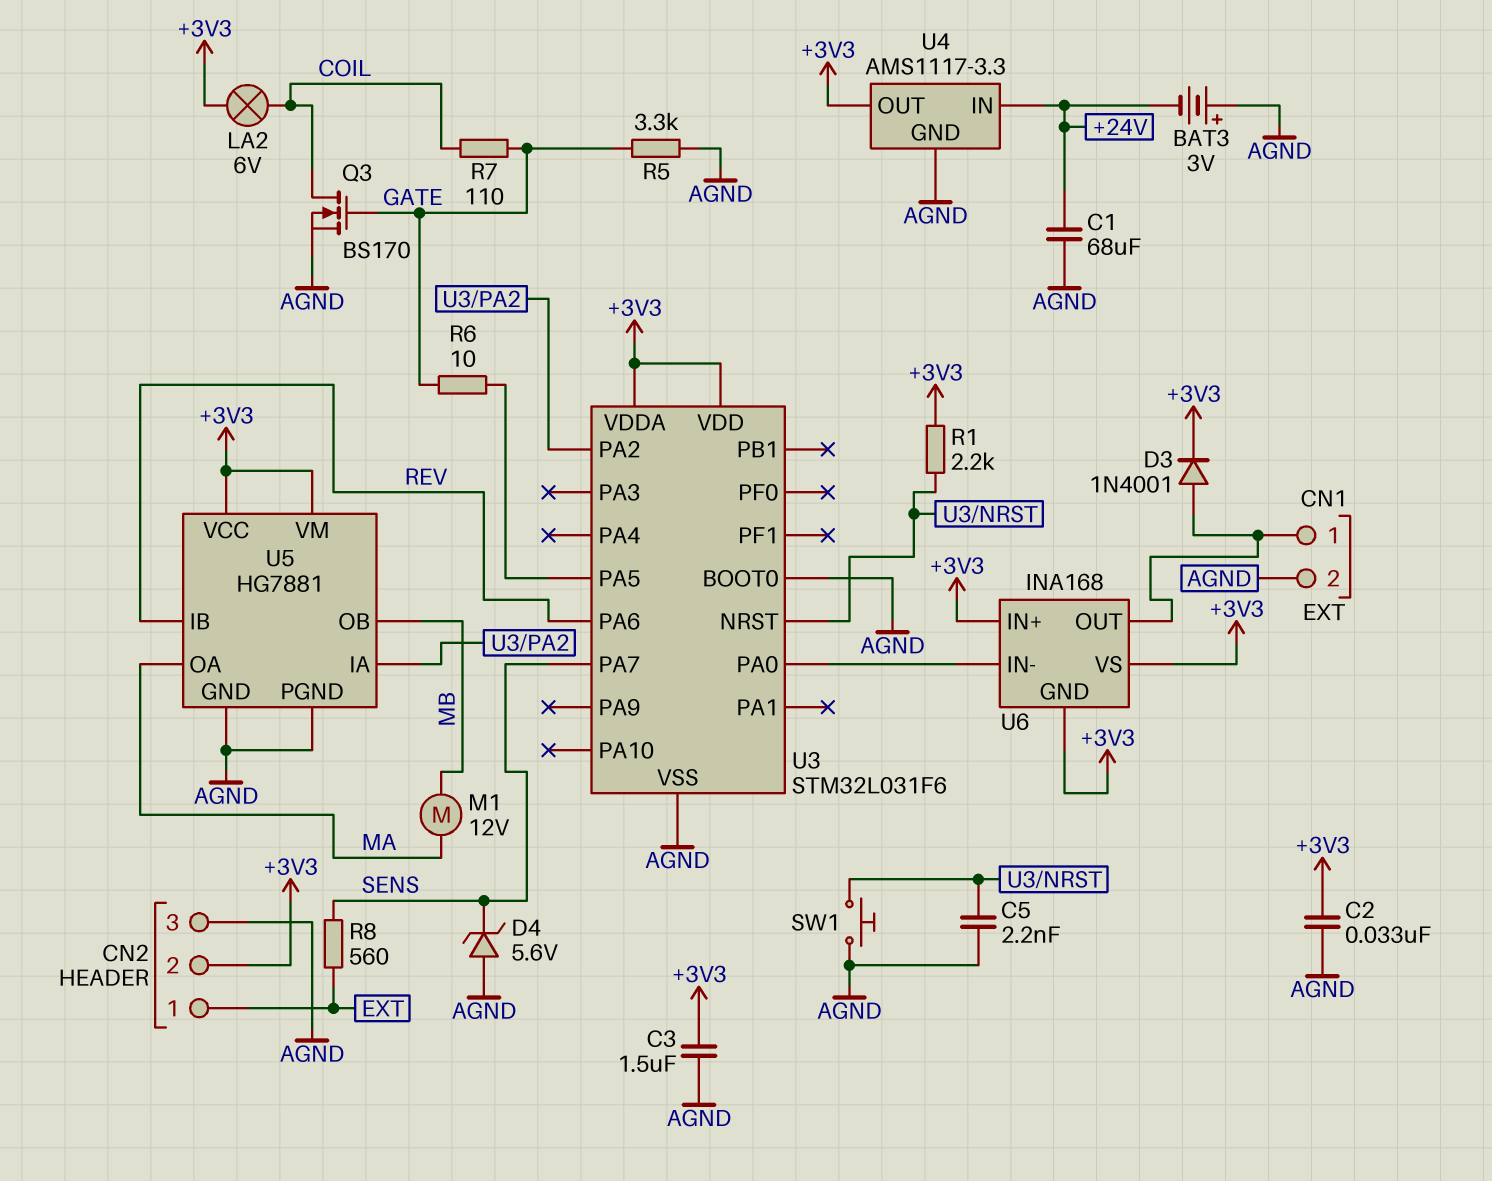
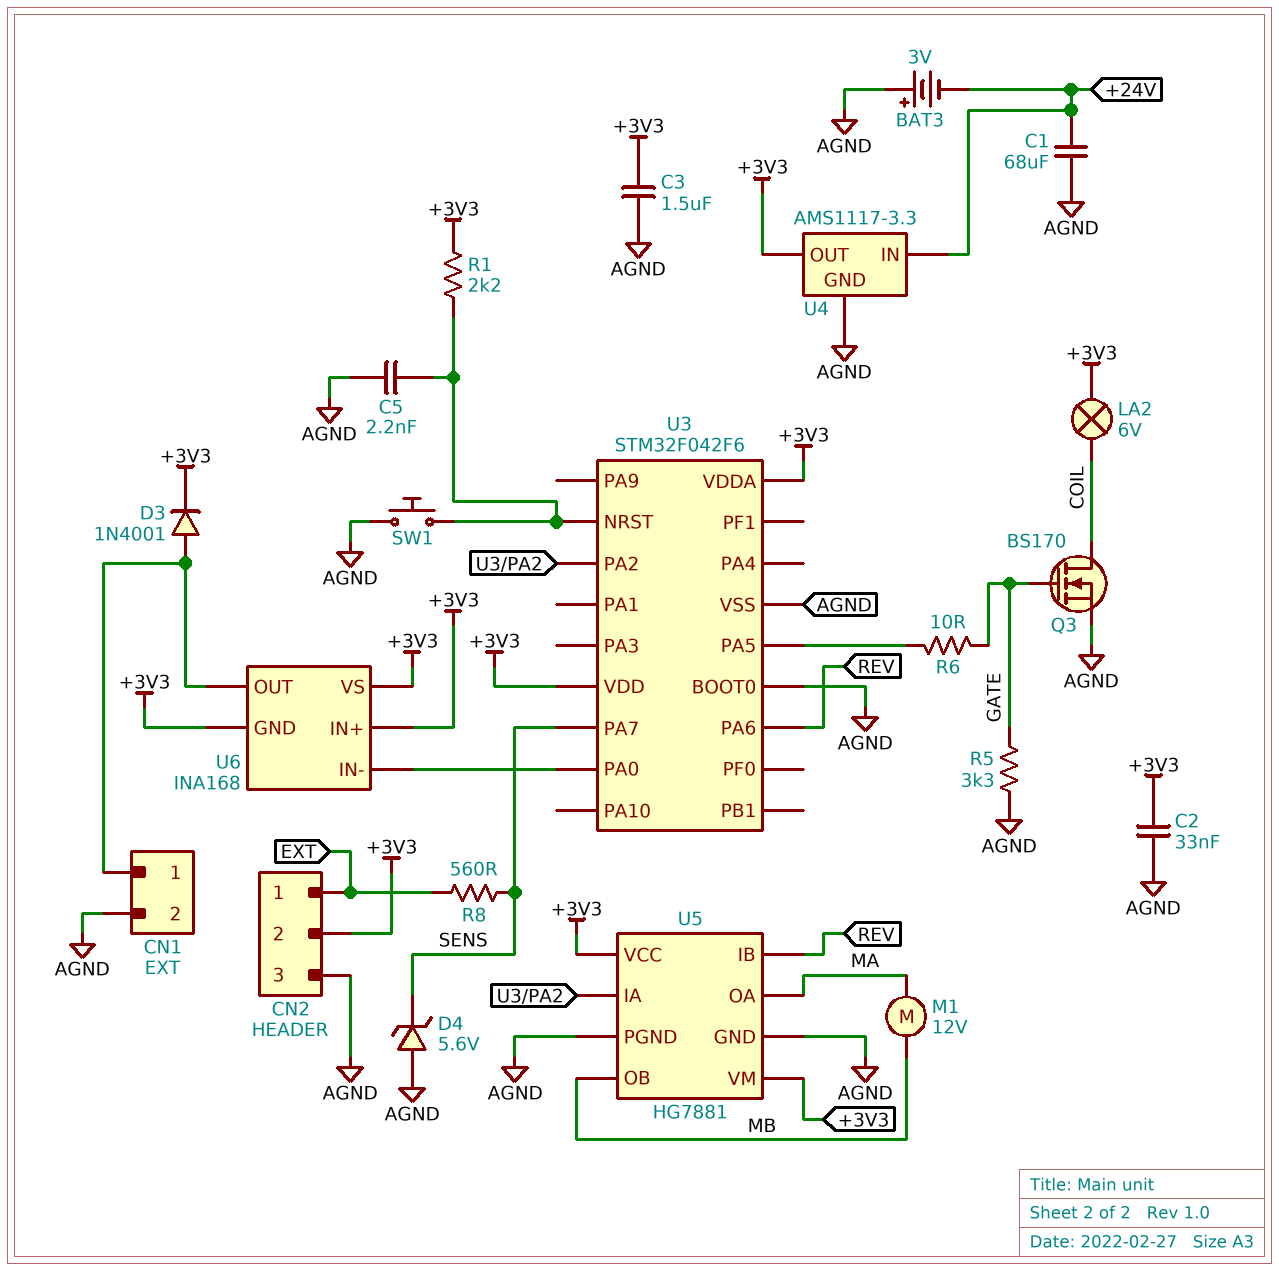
R7: 110 (COIL, GATE) -> none
U3: STM32L031F6 -> STM32F042F6

